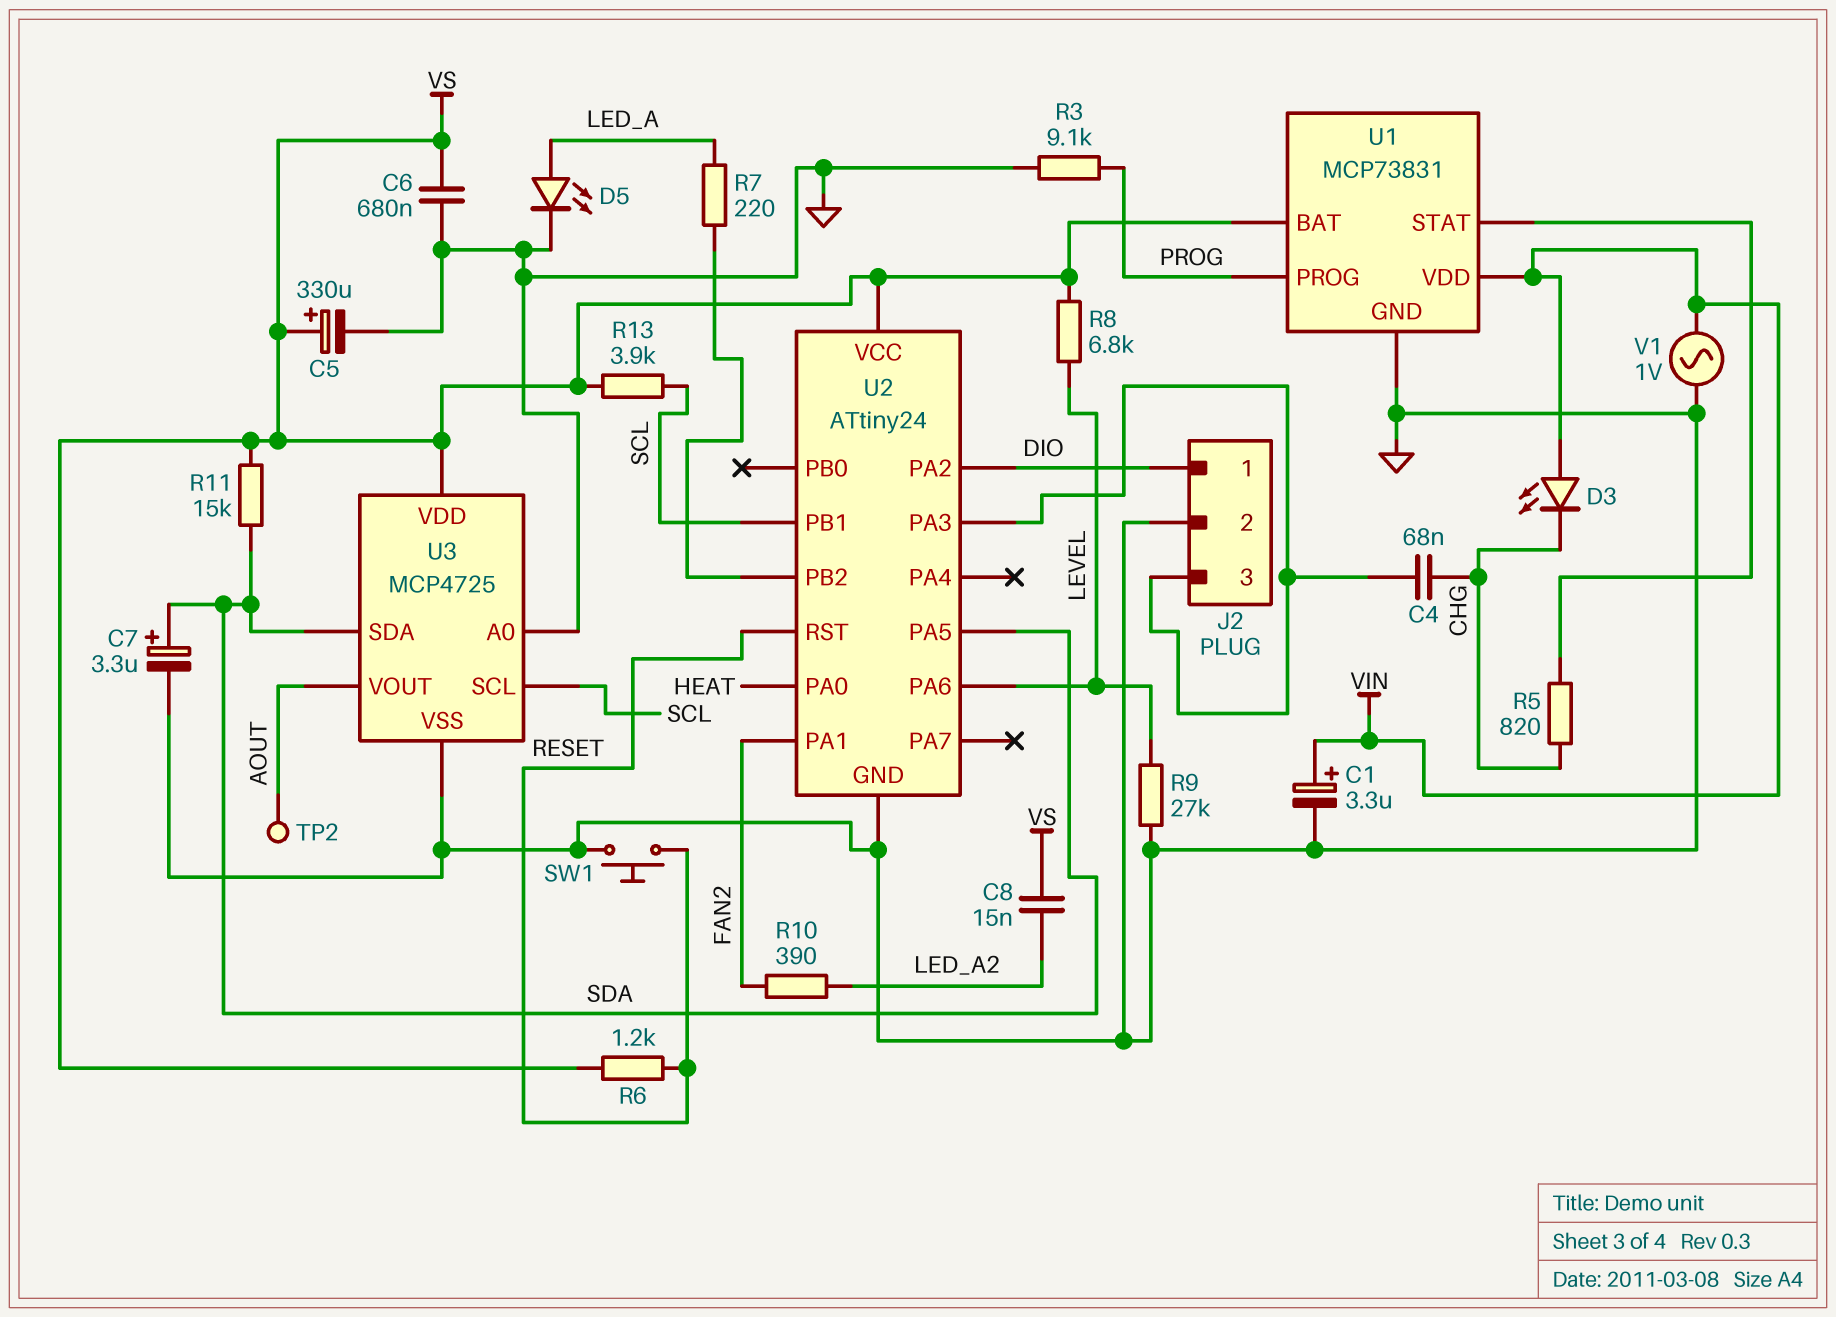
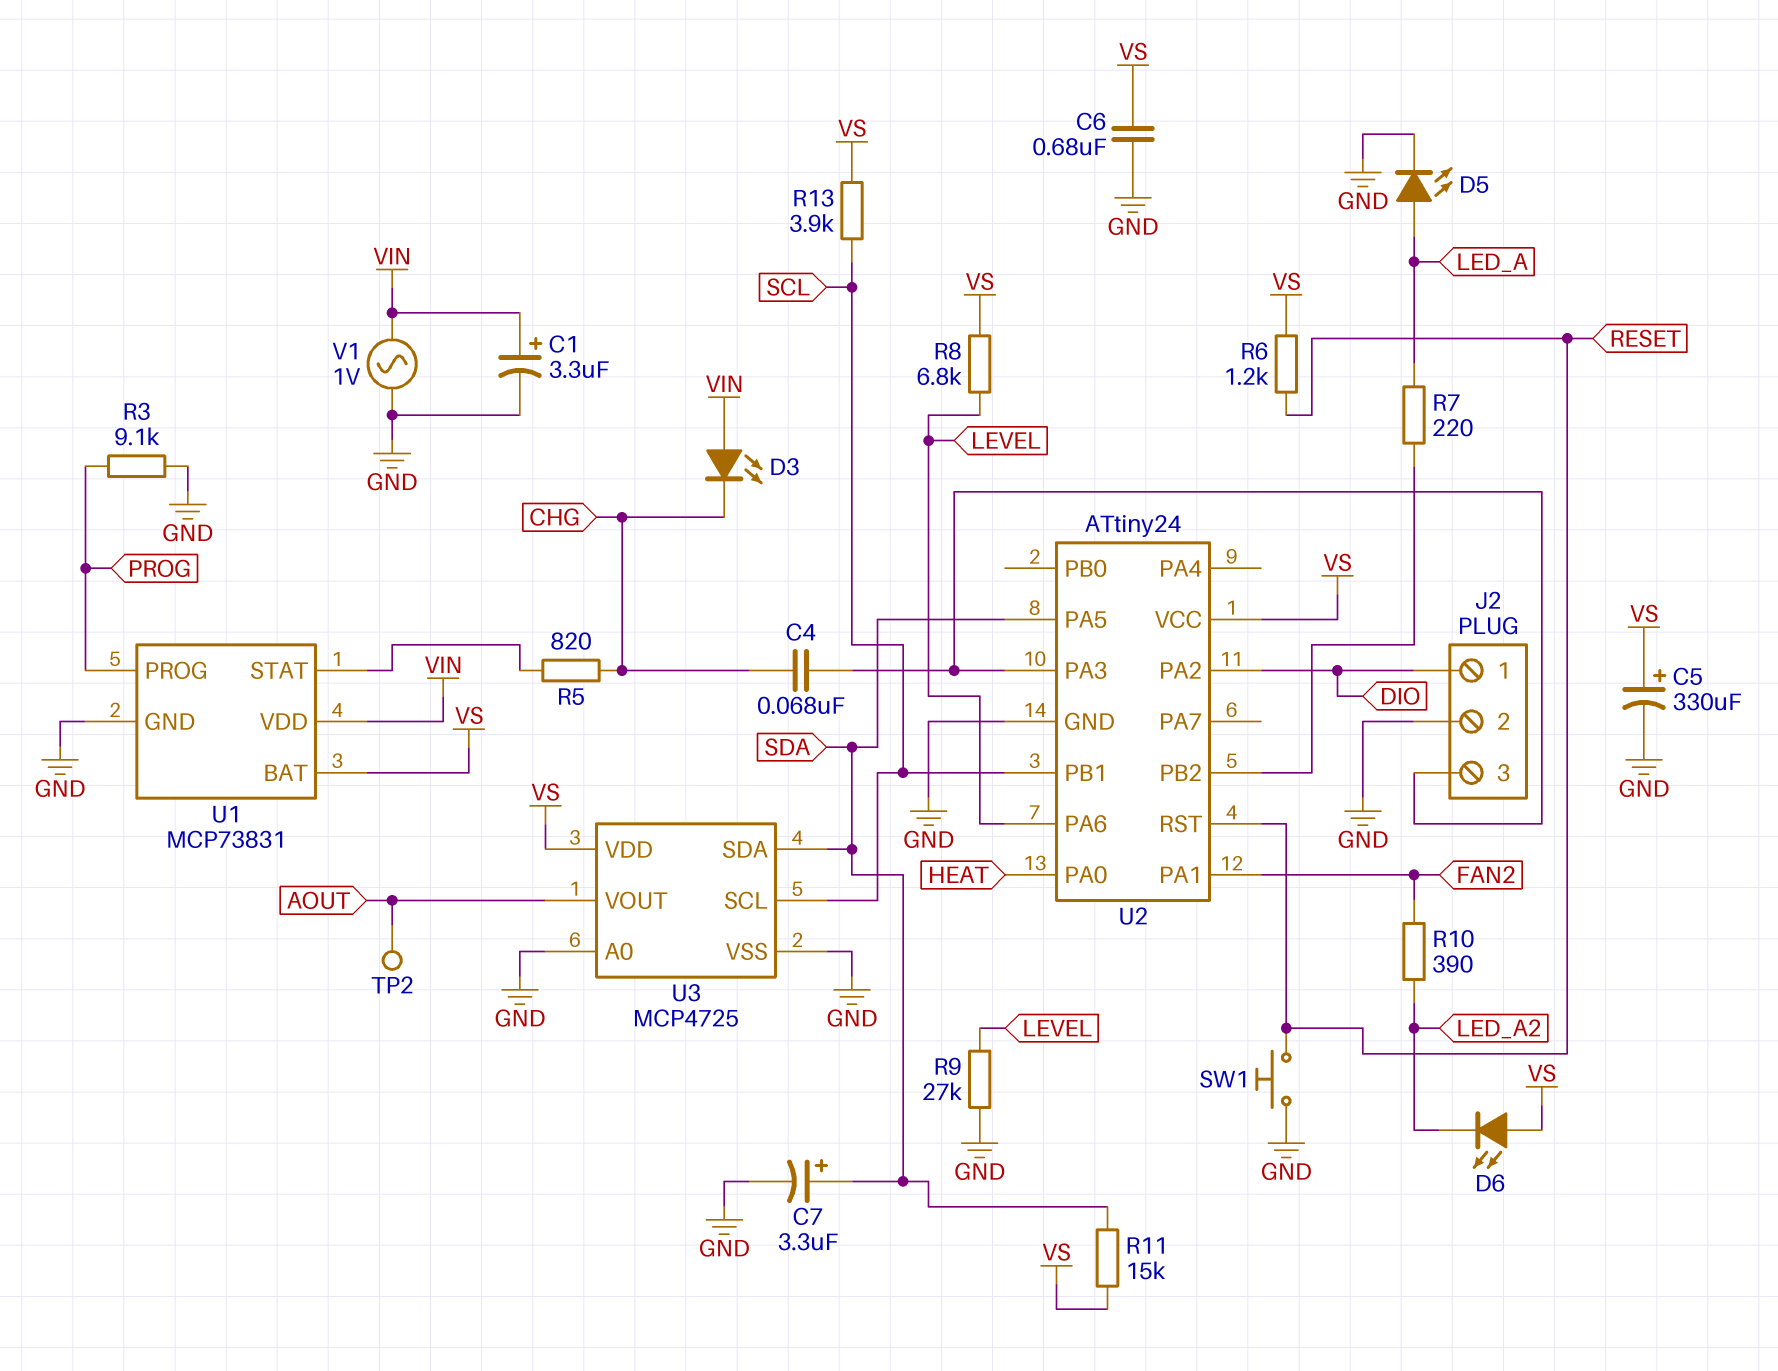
C8: 15nF (LED_A2, VS) -> none
D6: none -> LED (A VS, K LED_A2)

